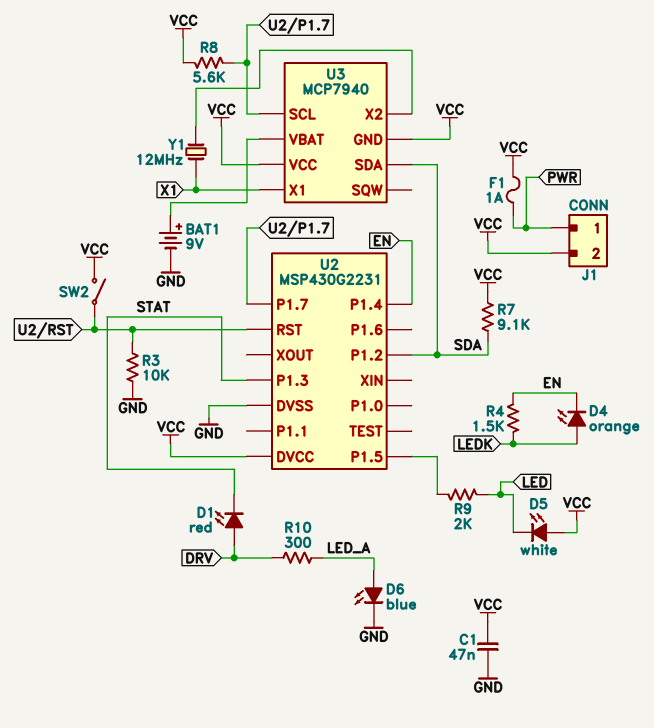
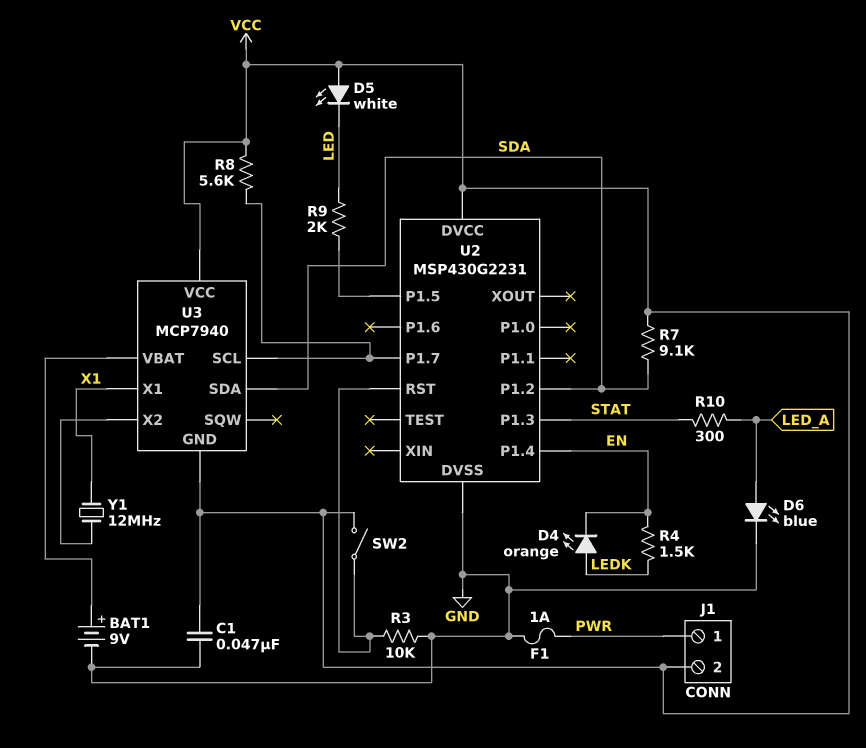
D1: LED red (A DRV, K STAT) -> none
F1: 1A (PWR, VCC) -> 1A (GND, PWR)
R10: 300 (DRV, LED_A) -> 300 (LED_A, STAT)

